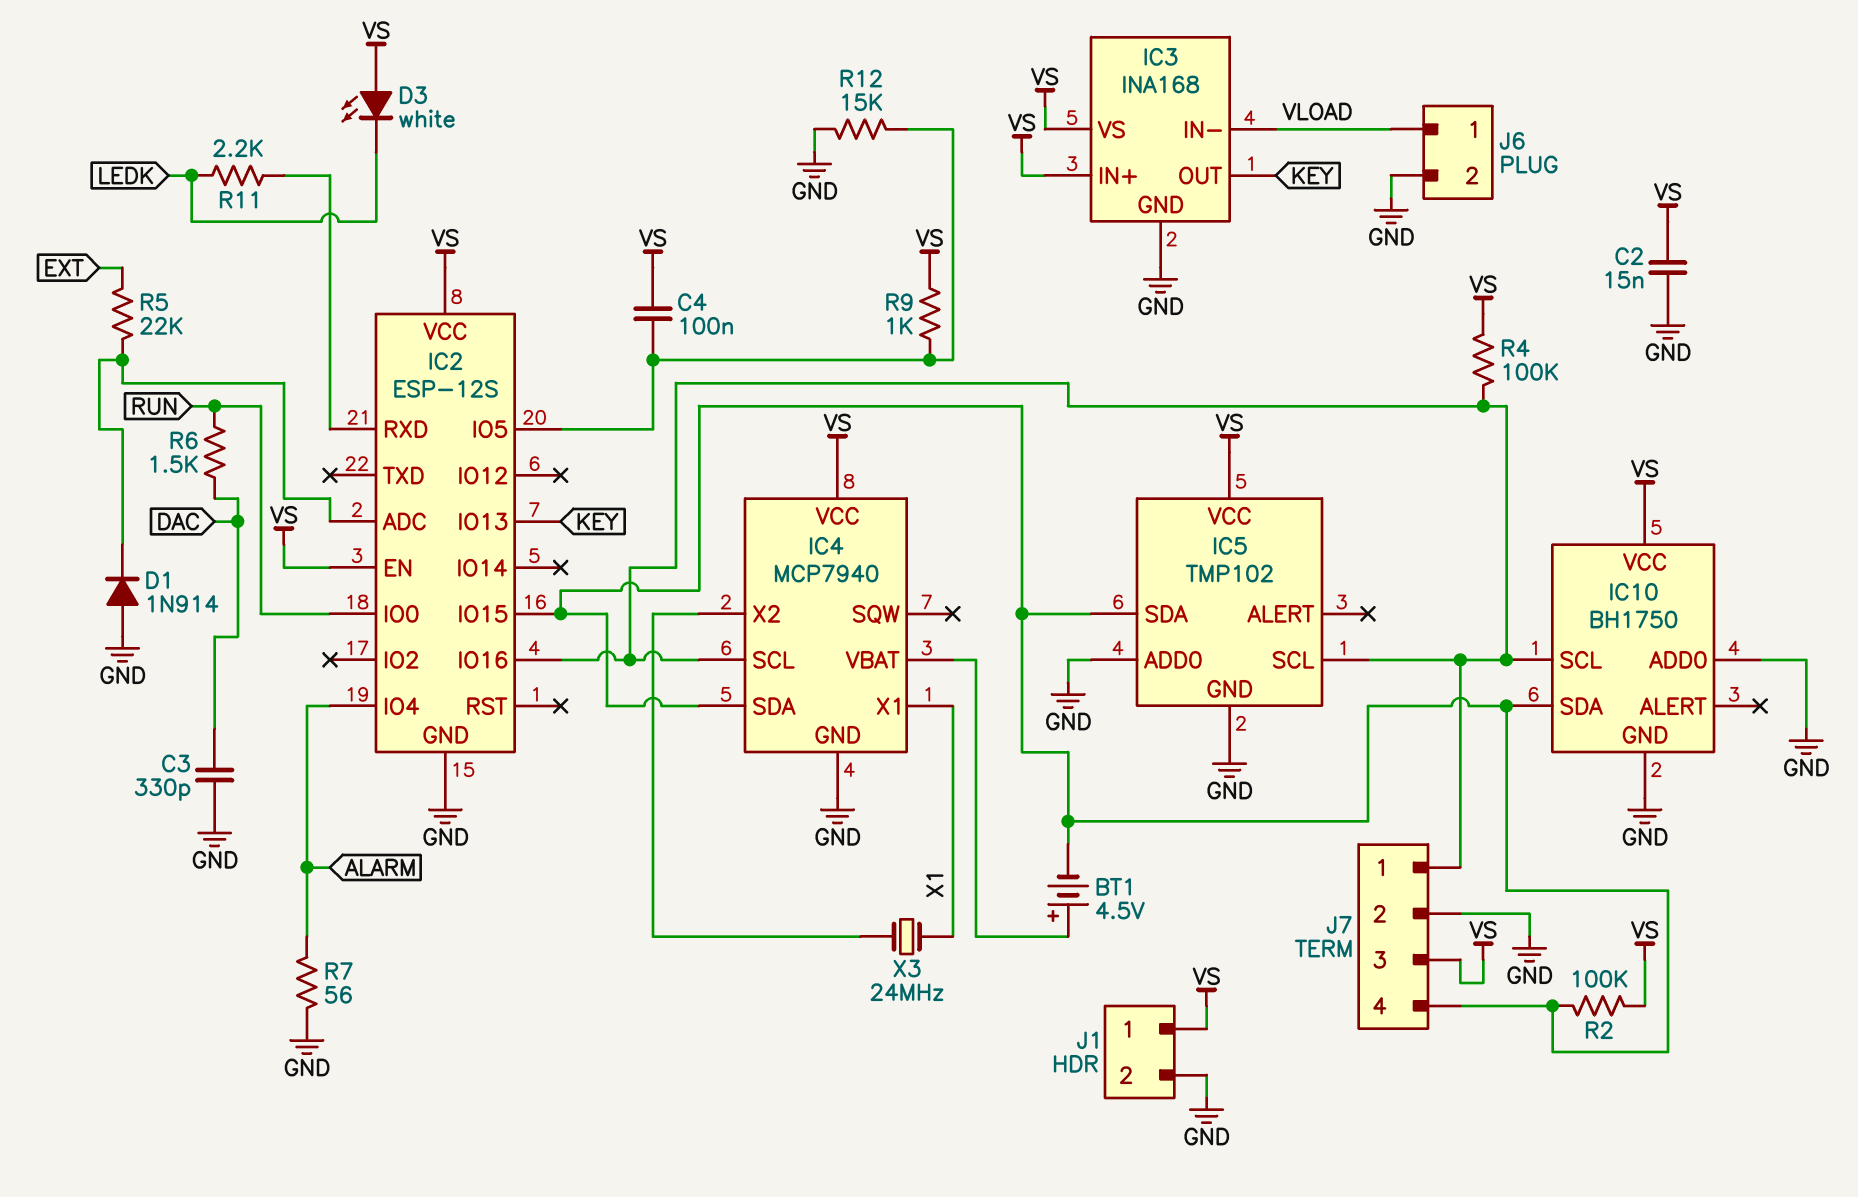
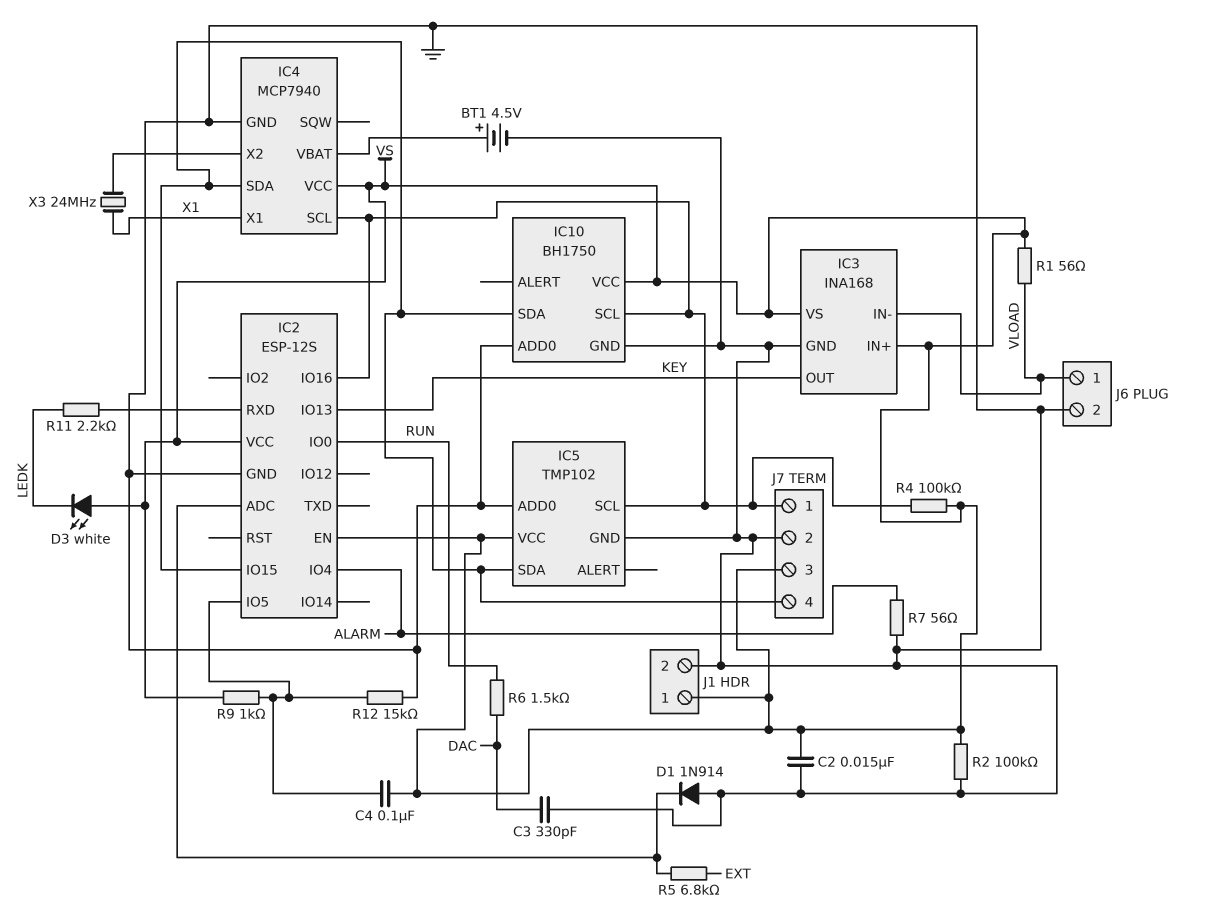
BT1: 4.5V (plus IC4/VBAT, minus IC2/IO15) -> 4.5V (plus IC4/VBAT, minus GND)
R1: none -> 56 (VLOAD, VS)
R2: 100k (IC2/IO15, VS) -> 100k (GND, VS)
R5: 22k (EXT, IC2/ADC) -> 6.8k (EXT, IC2/ADC)

